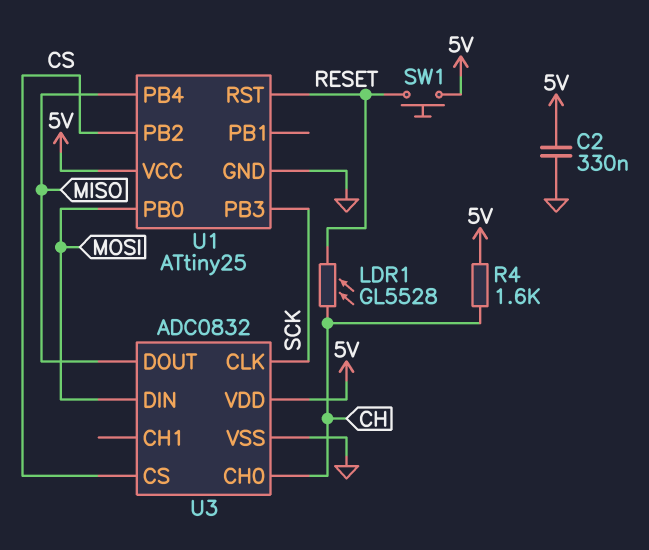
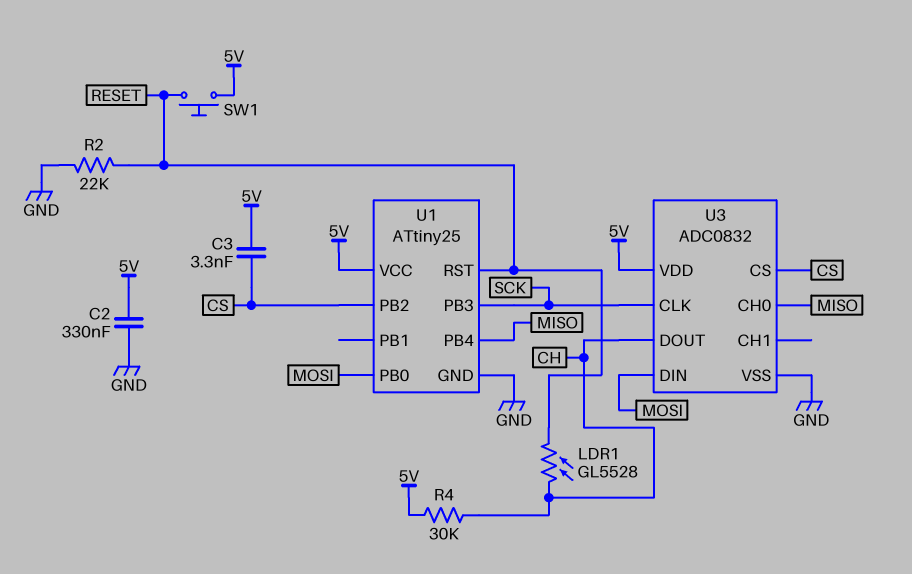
C3: none -> 3.3nF (5V, CS)
R2: none -> 22k (GND, RESET)
R4: 1.6k (5V, CH) -> 30k (5V, CH)
U3 pin CH0: CH -> MISO
U3 pin DOUT: MISO -> CH

